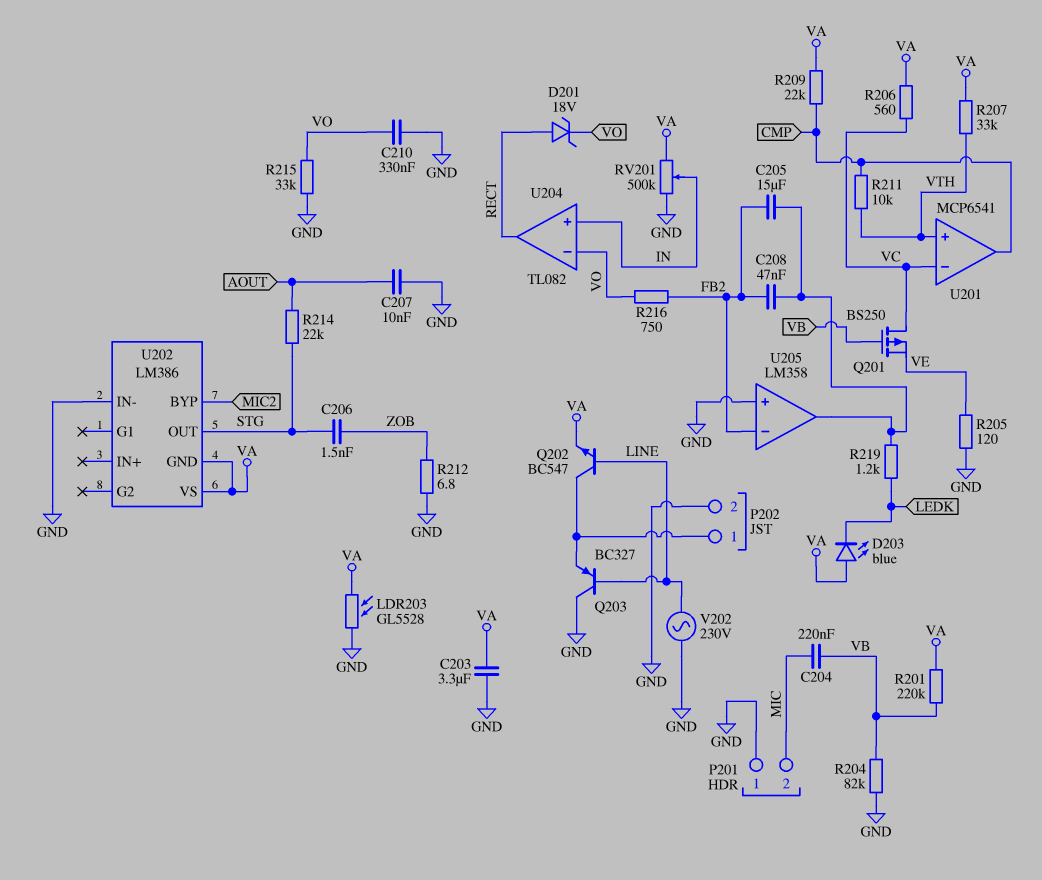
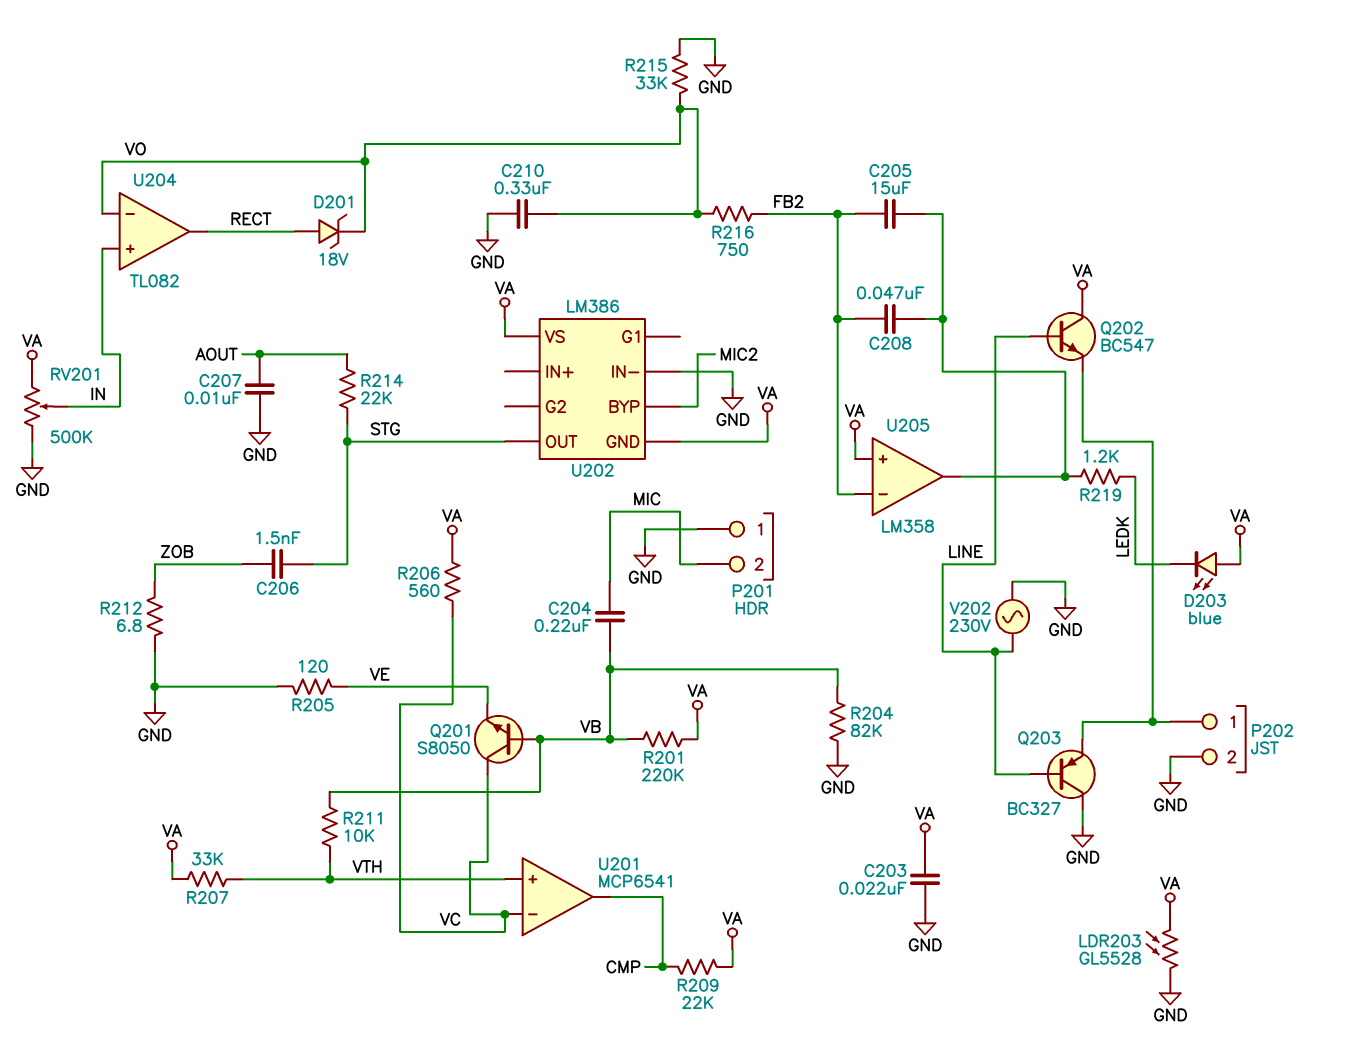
C203: 3.3uF (GND, VA) -> 22nF (GND, VA)
Q201: PMOS BS250 (G VB, D VC, S VE) -> NPN S8050 (B VB, C VC, E VE)
Q202: NPN BC547 (B LINE, C P202/1, E VA) -> NPN BC547 (B LINE, C VA, E P202/1)
R211: 10k (CMP, VTH) -> 10k (VB, VTH)
U205 pin in+: GND -> VA

